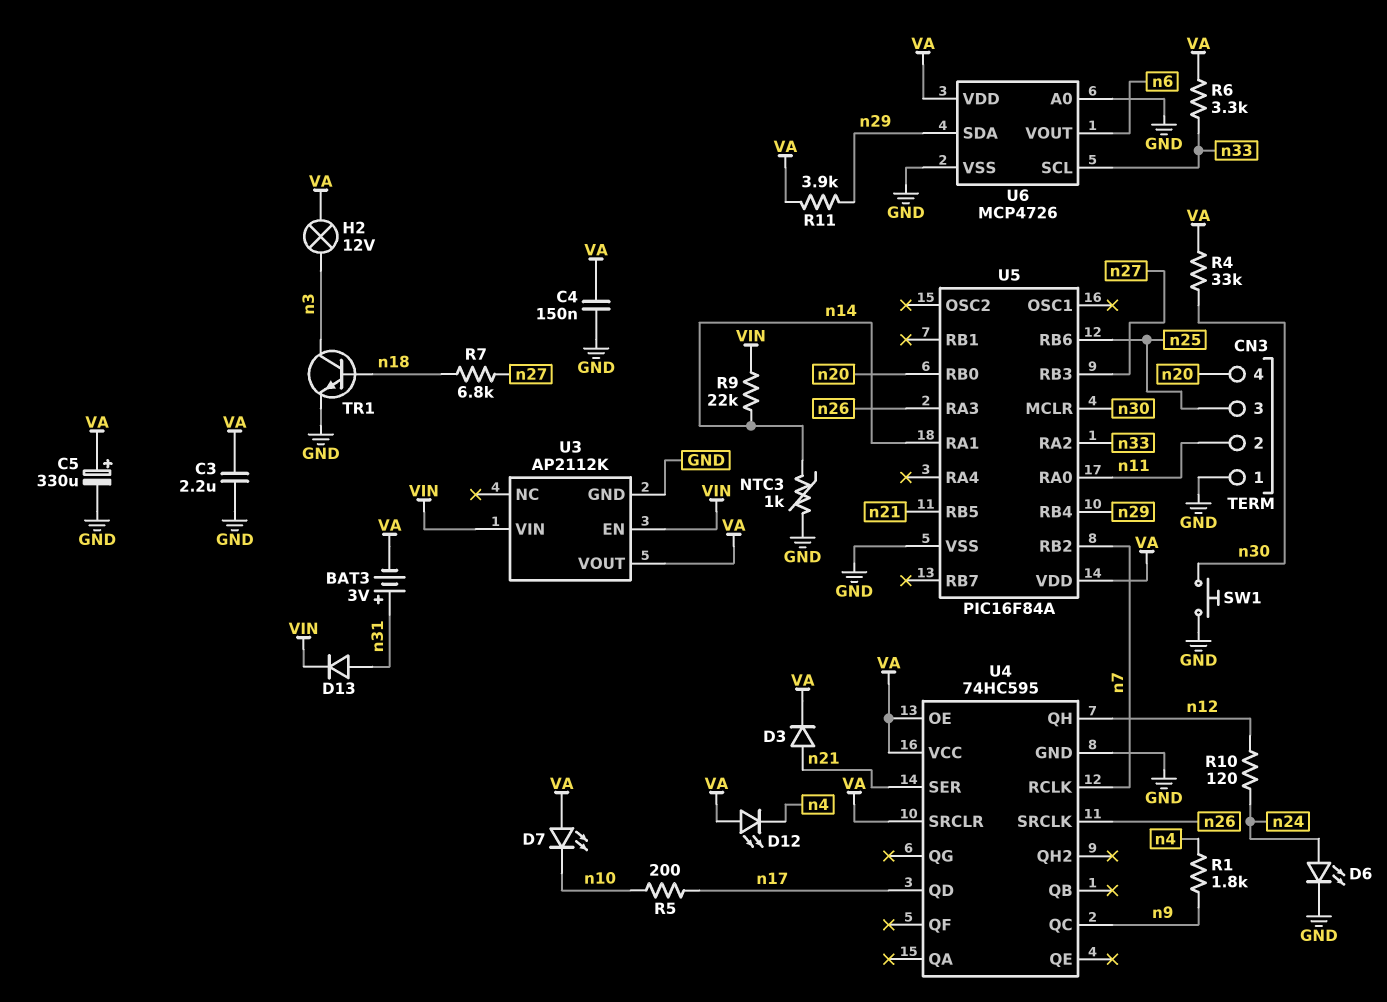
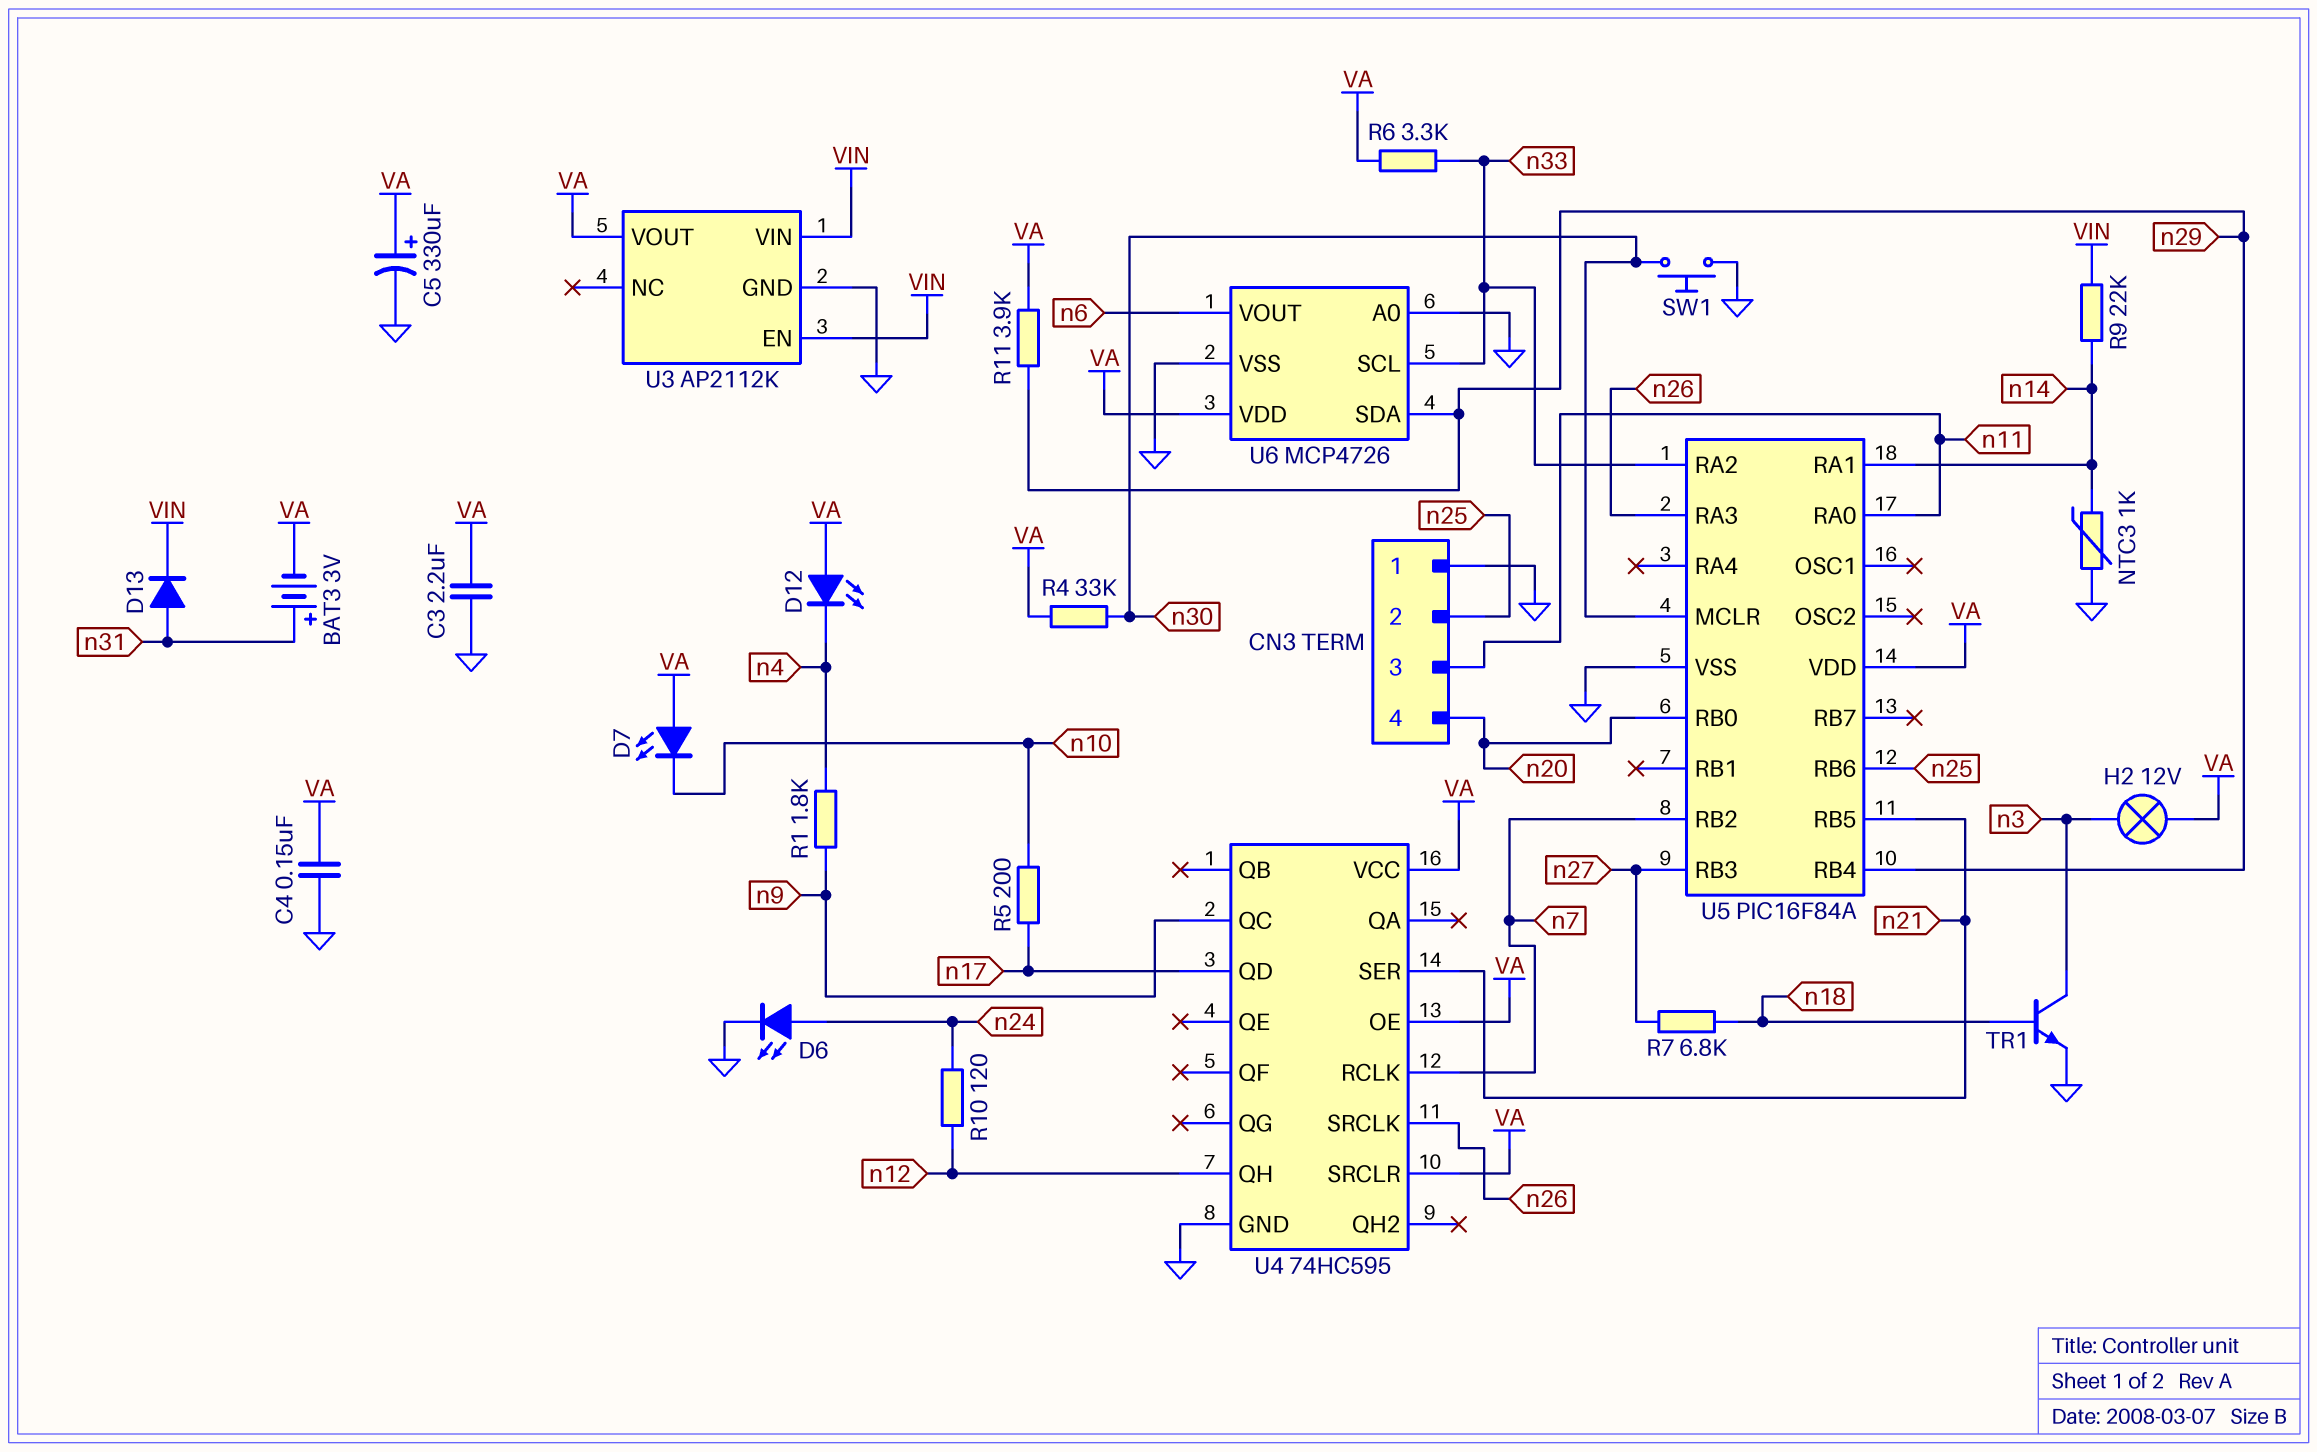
CN3 pin 2: n11 -> n25
CN3 pin 3: n25 -> n11
D3: diode (A n21, K VA) -> none

